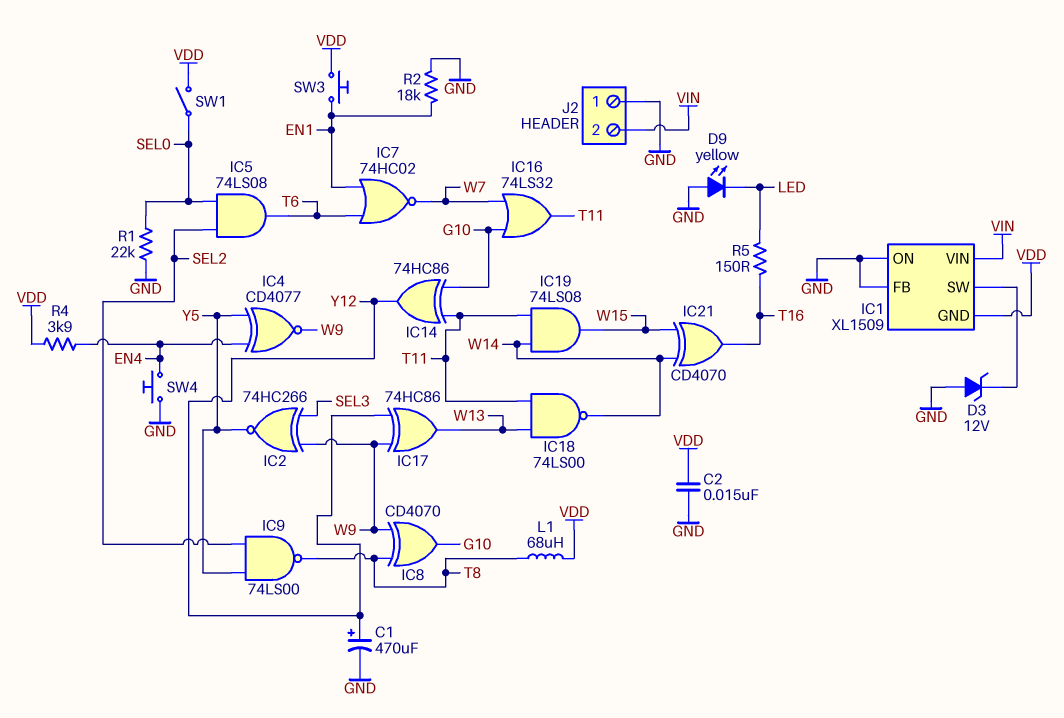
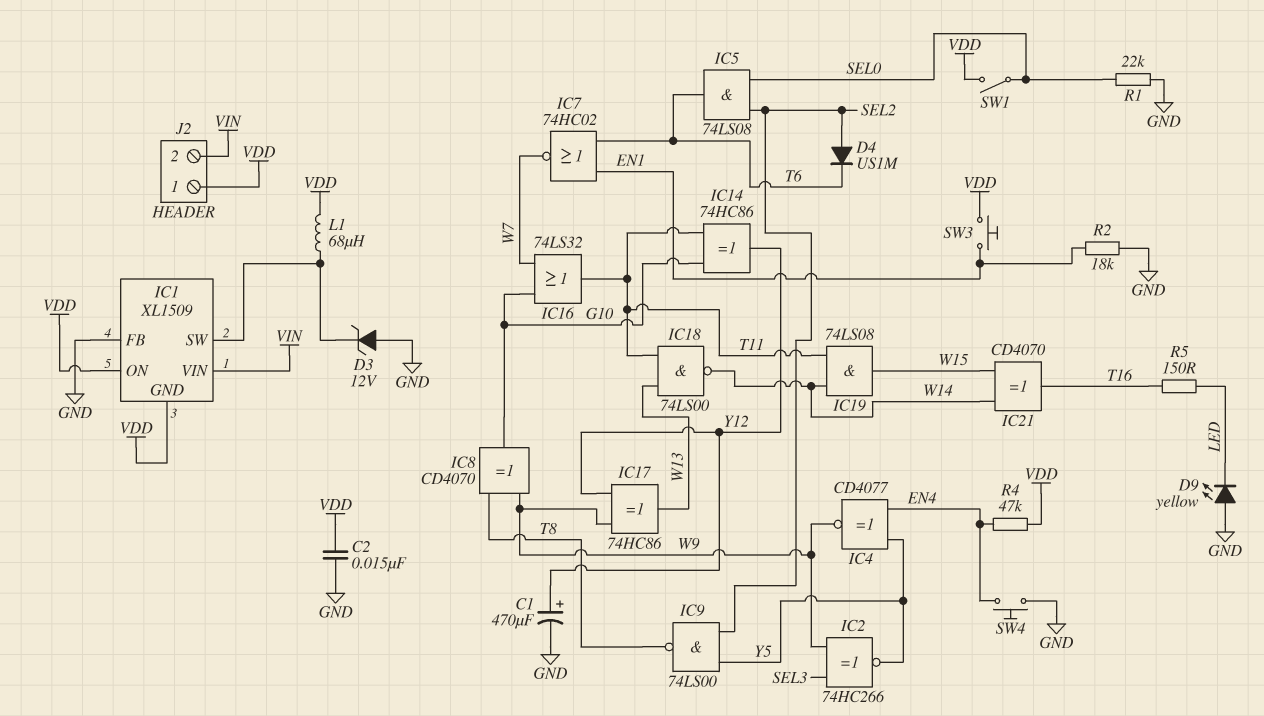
D4: none -> diode US1M (A SEL2, K T6)
IC1 pin ON: GND -> VDD
J2 pin 1: GND -> VDD
L1: 68uH (T8, VDD) -> 68uH (IC1/SW, VDD)
R4: 3.9k (EN4, VDD) -> 47k (EN4, VDD)

